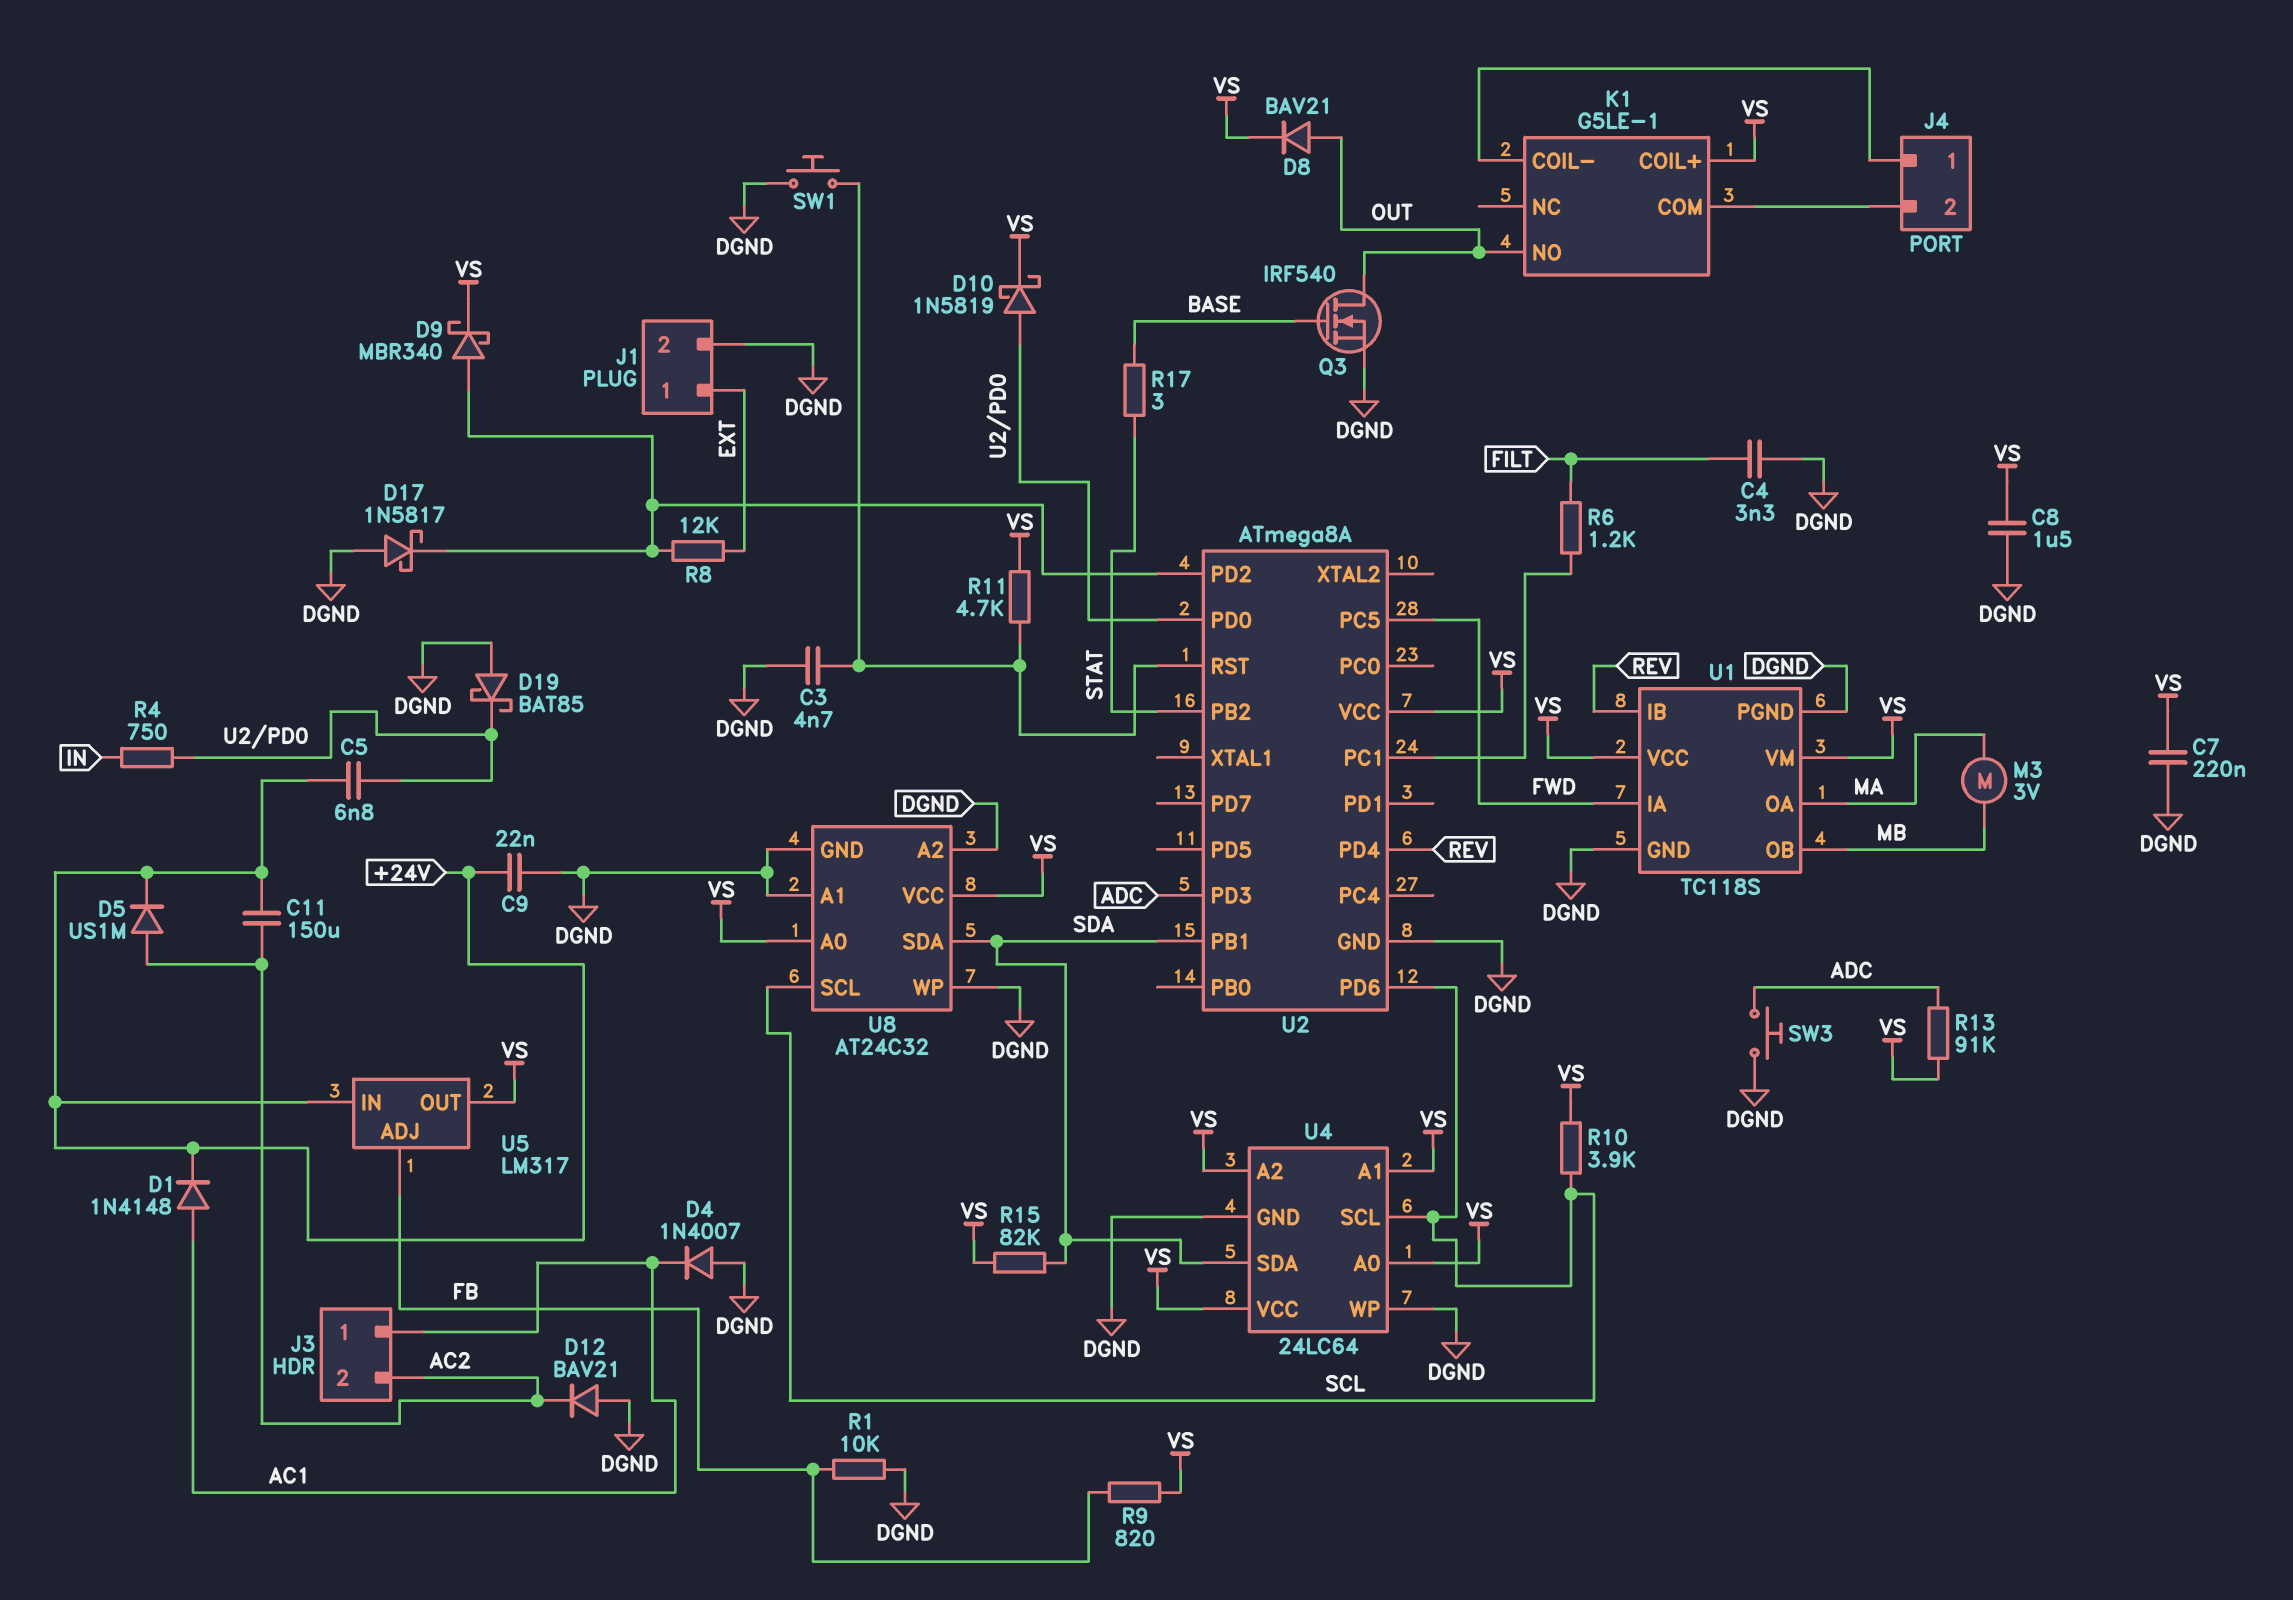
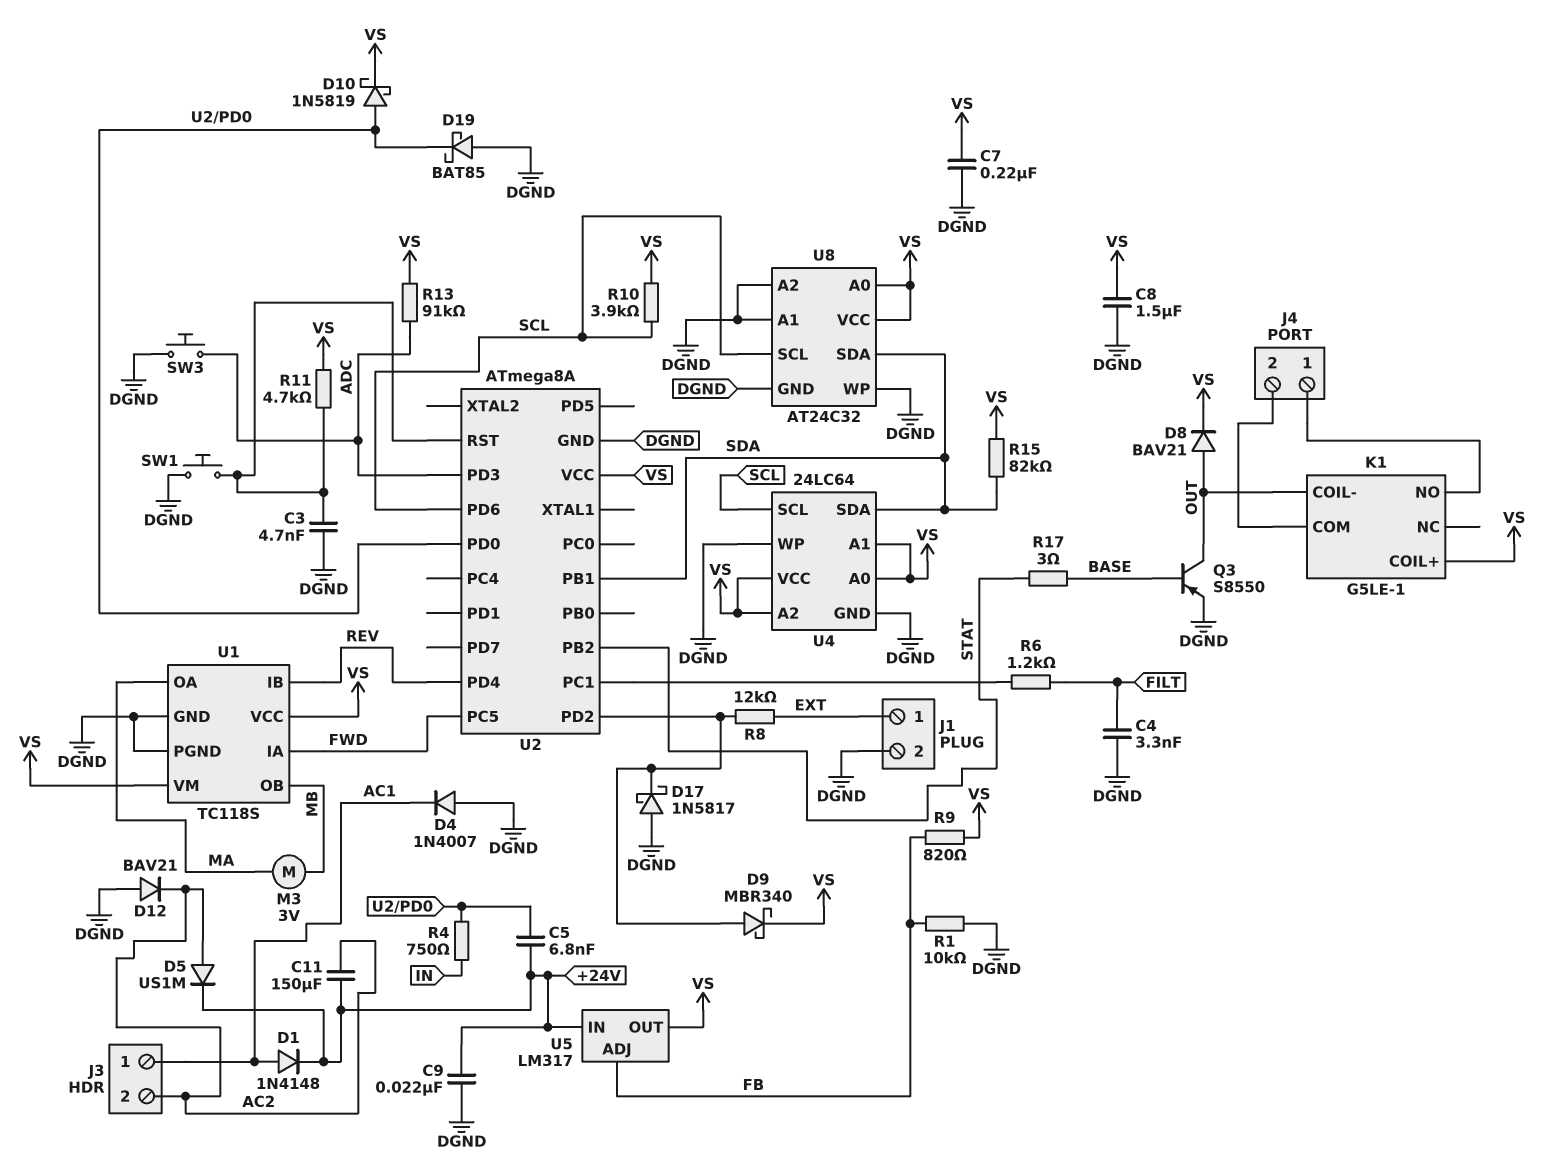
K1 pin COIL-: J4/1 -> OUT
K1 pin NO: OUT -> J4/1
Q3: NMOS IRF540 (G BASE, D OUT, S DGND) -> PNP S8550 (B BASE, C OUT, E DGND)

